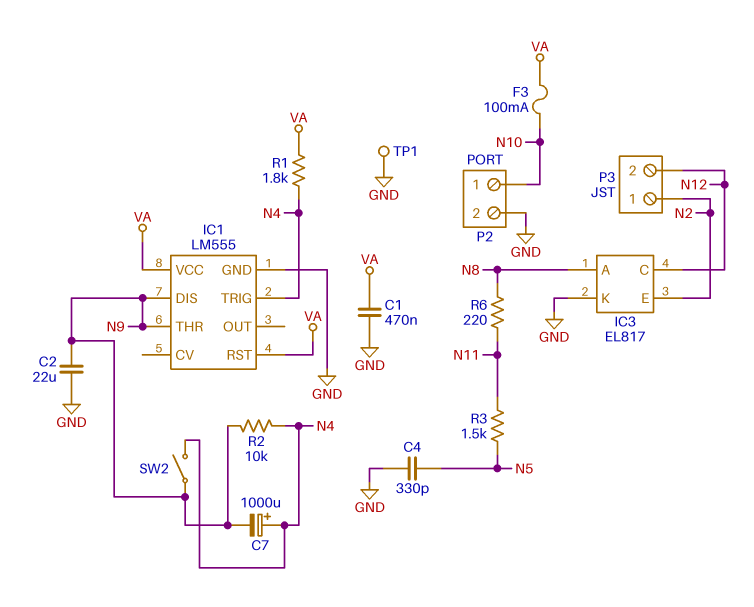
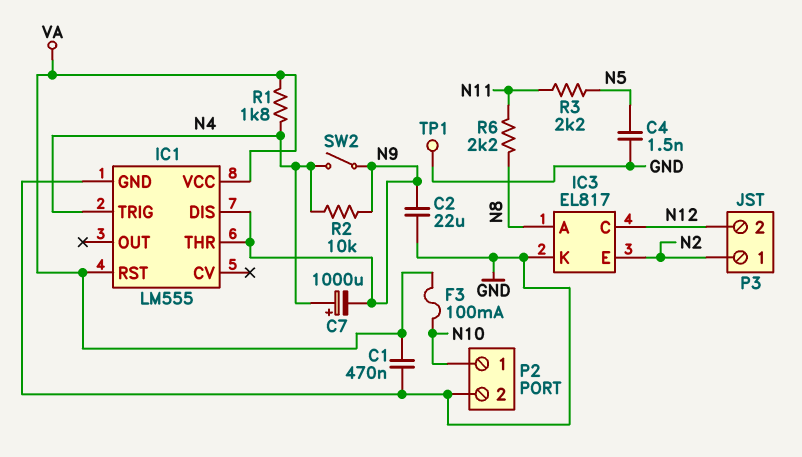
C4: 330pF (GND, N5) -> 1.5nF (GND, N5)
R3: 1.5k (N5, N11) -> 2.2k (N5, N11)
R6: 220 (N8, N11) -> 2.2k (N8, N11)

